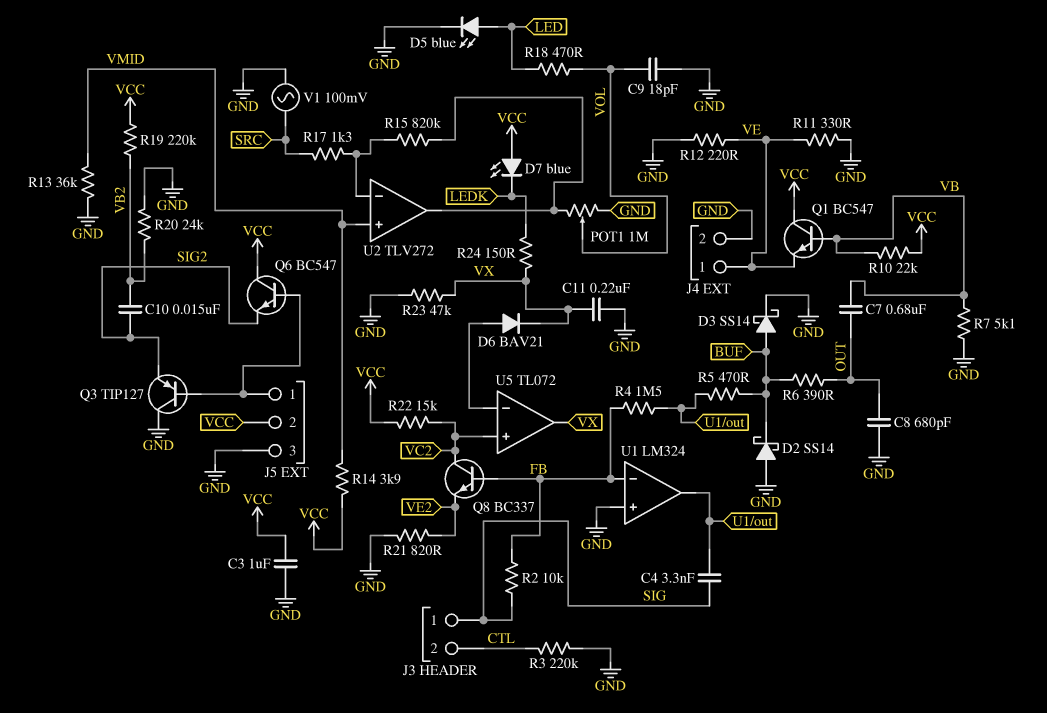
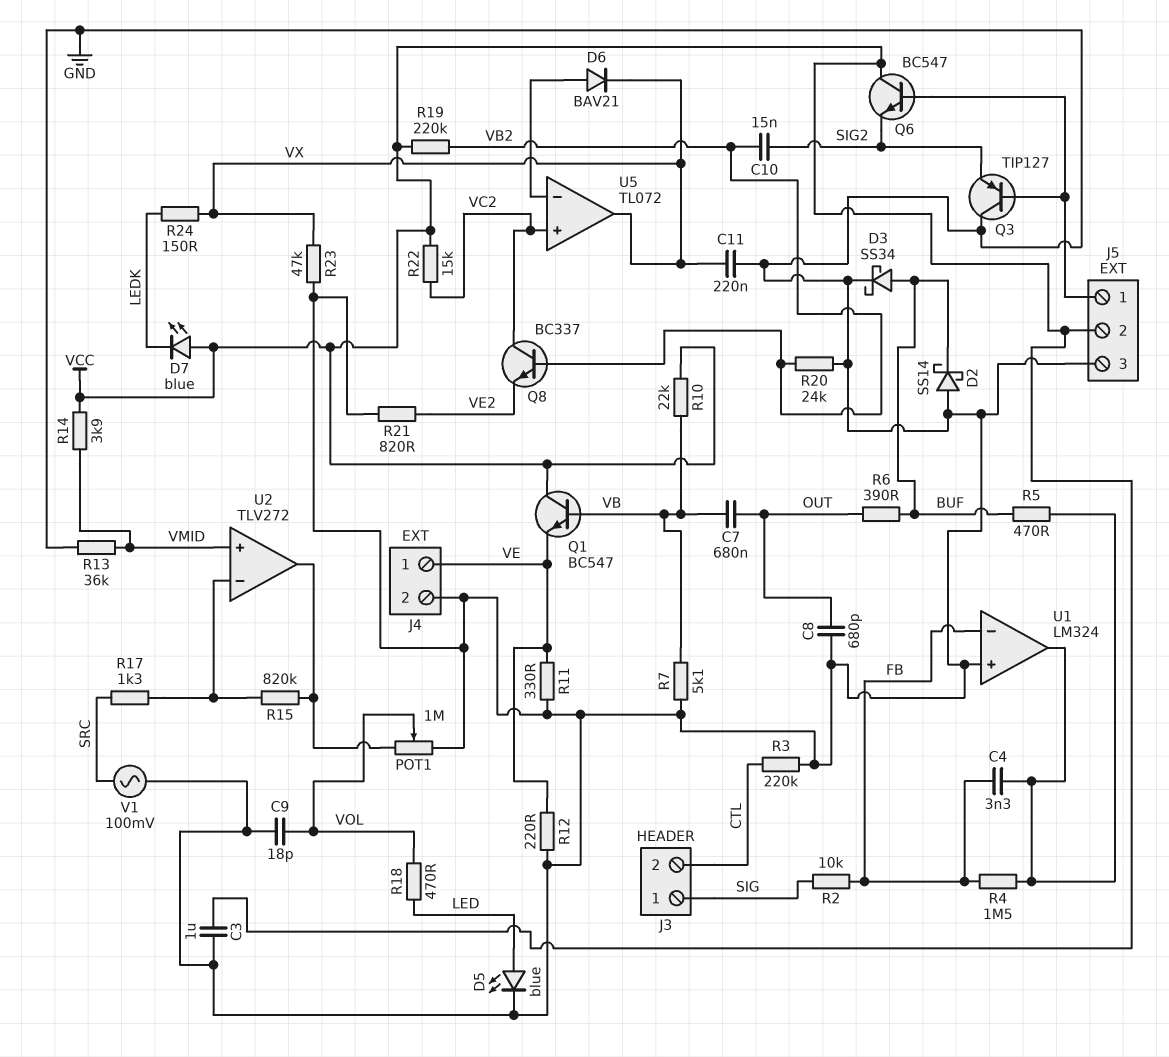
C4: 3.3nF (SIG, U1/out) -> 3.3nF (FB, U1/out)
D3: schottky SS14 (A BUF, K GND) -> schottky SS34 (A BUF, K GND)
Q8: NPN BC337 (B FB, C VC2, E VE2) -> NPN BC337 (B VB2, C VC2, E VE2)

